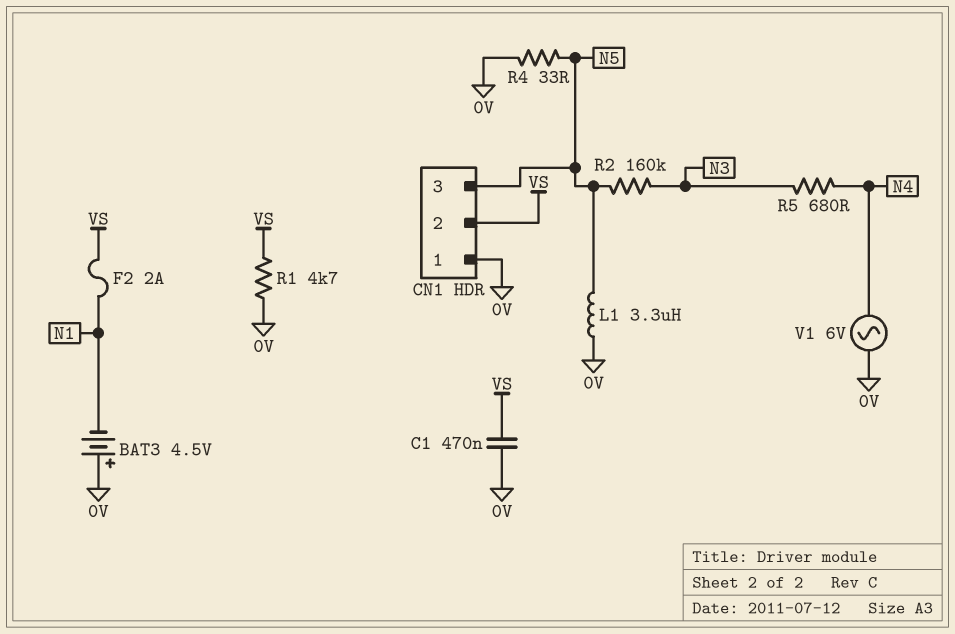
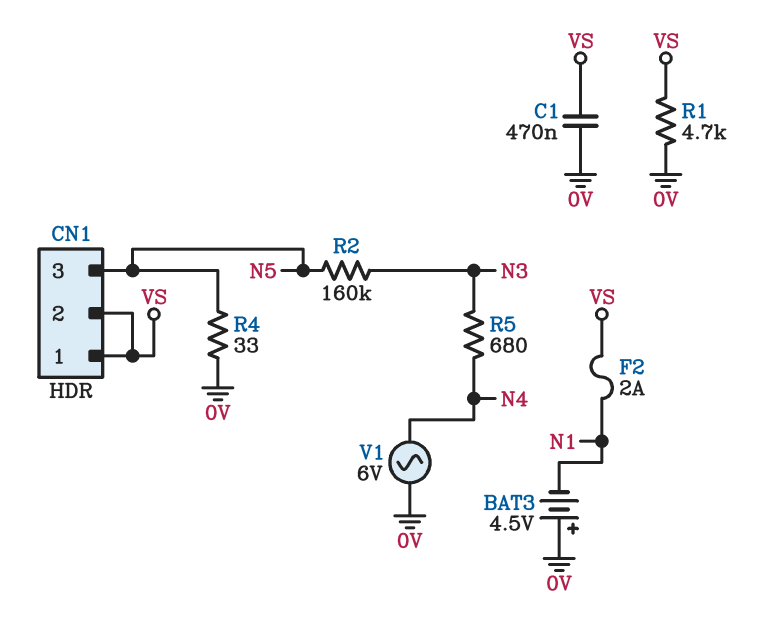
CN1 pin 1: 0V -> VS
L1: 3.3uH (0V, N5) -> none

